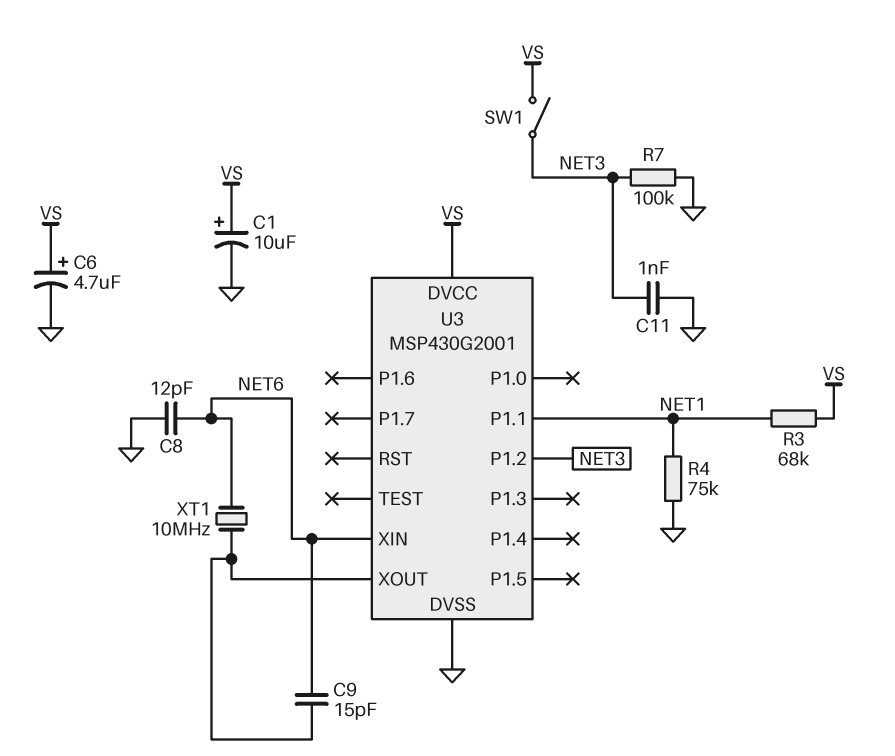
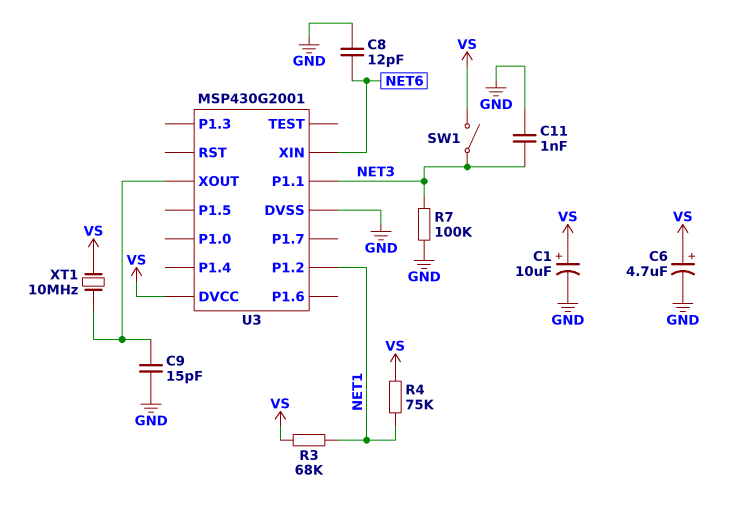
C9: 15pF (NET6, U3/XOUT) -> 15pF (GND, U3/XOUT)
R4: 75k (GND, NET1) -> 75k (NET1, VS)
U3 pin P1.1: NET1 -> NET3
U3 pin P1.2: NET3 -> NET1
XT1: 10MHz (NET6, U3/XOUT) -> 10MHz (U3/XOUT, VS)

